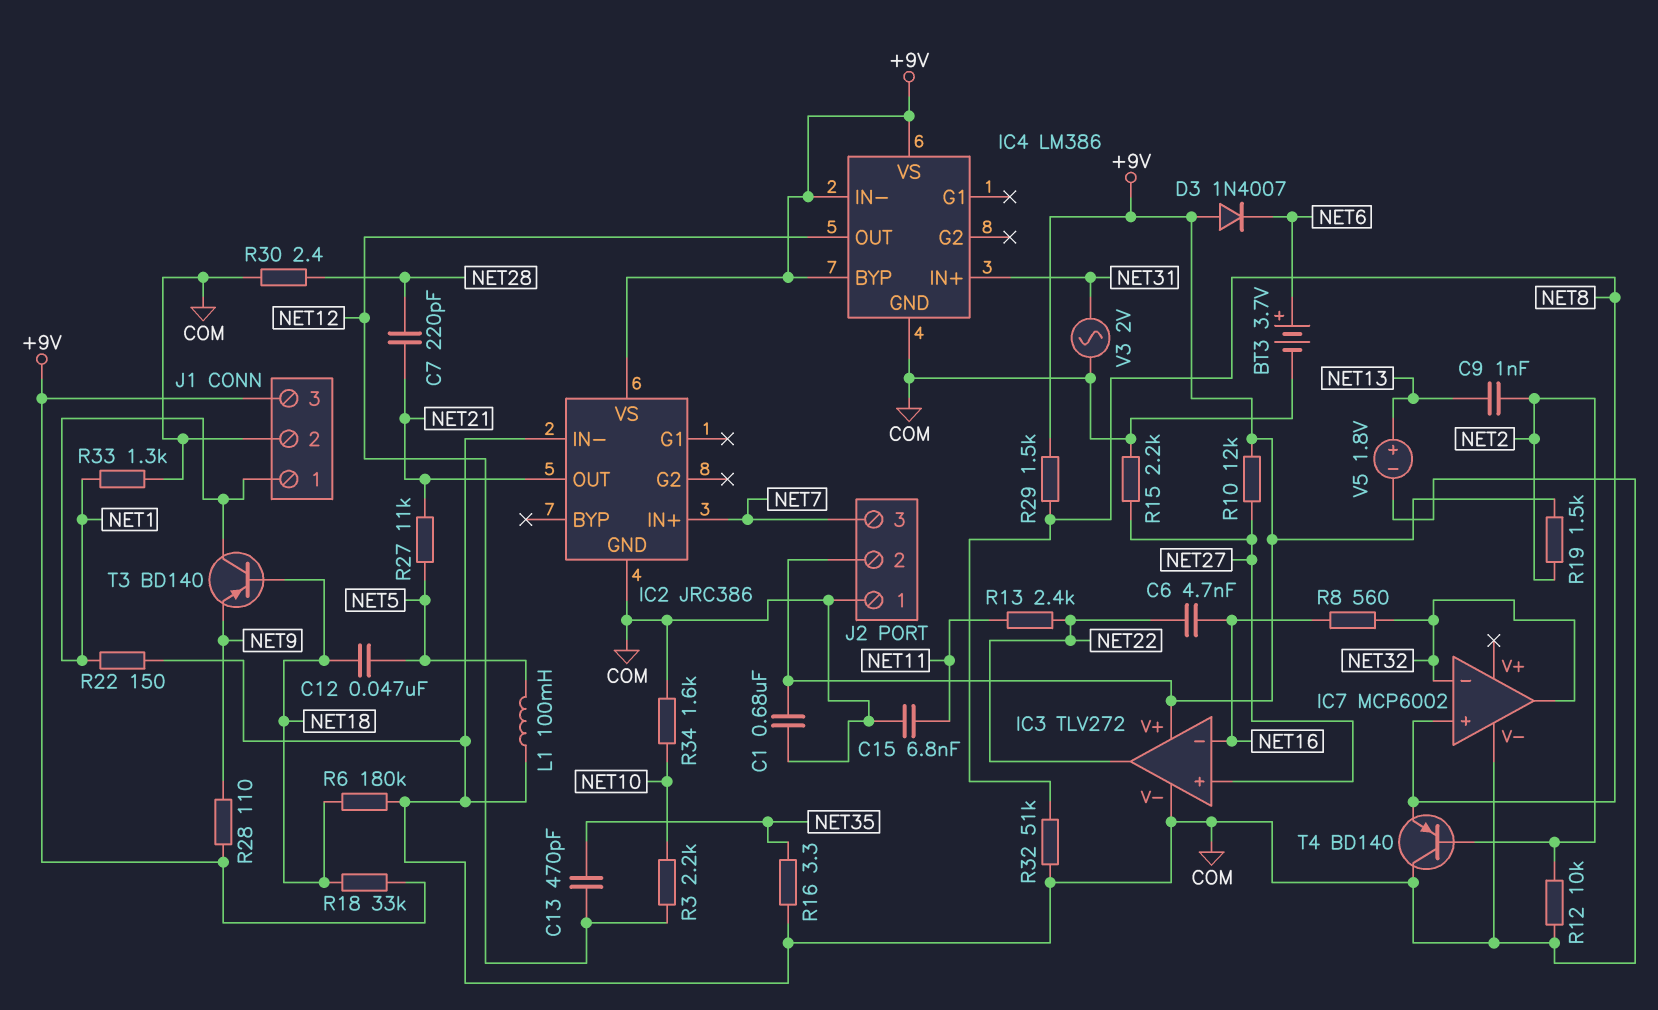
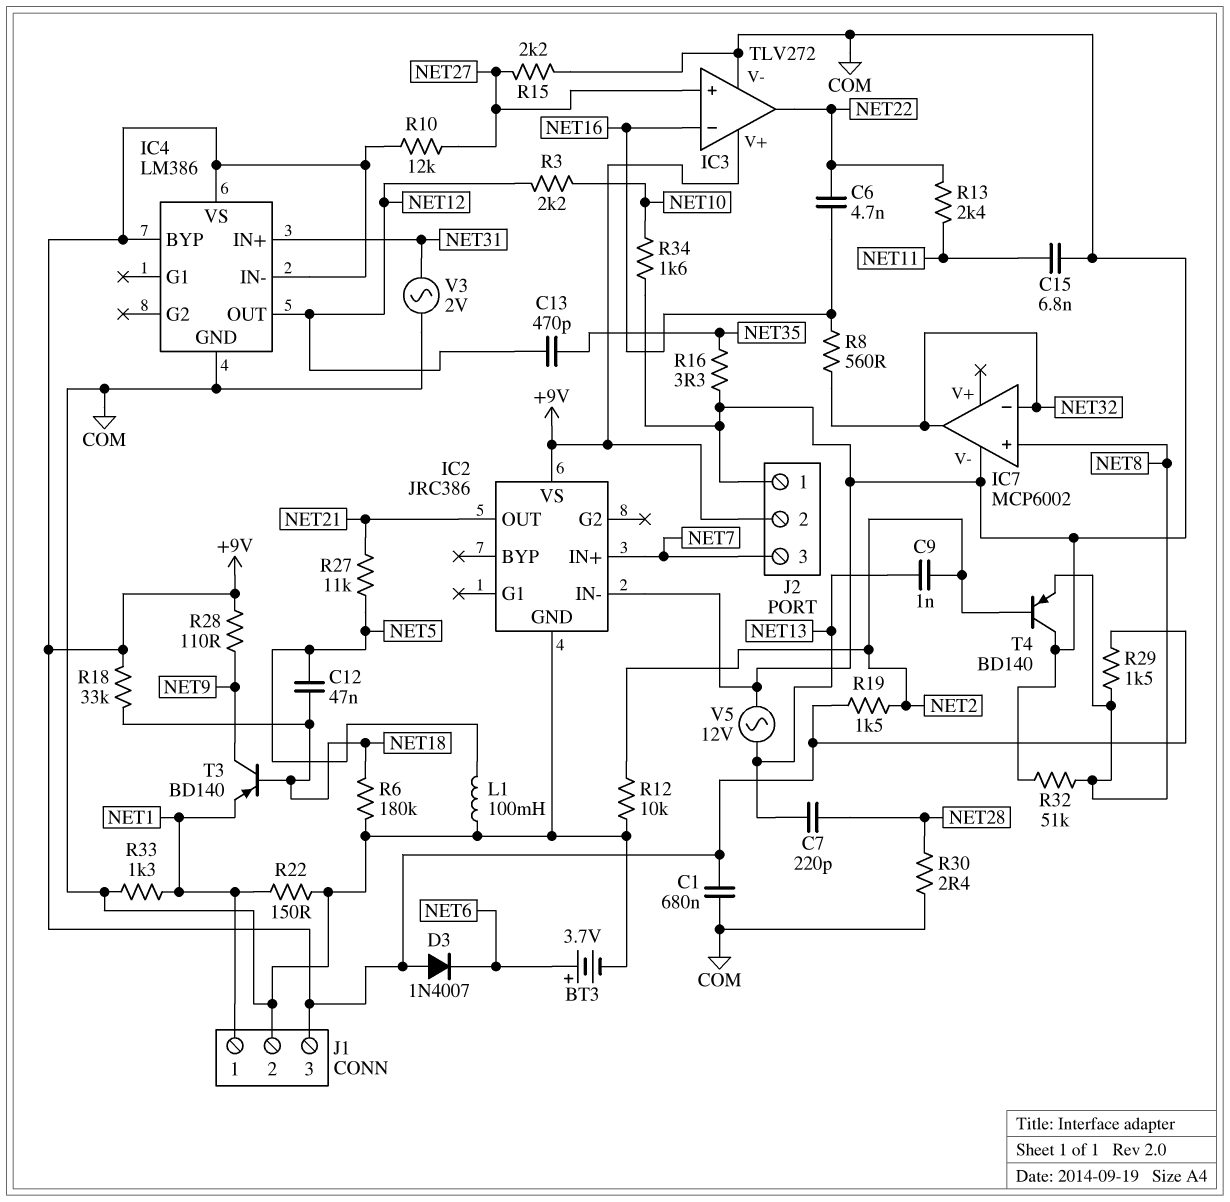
C7: 220pF (NET21, NET28) -> 220pF (NET13, NET28)
T3: PNP BD140 (B NET18, C NET1, E NET9) -> PNP BD140 (B NET18, C NET9, E NET1)
V5: 1.8V (plus NET13, minus COM) -> AC 12V (COM, NET13)

